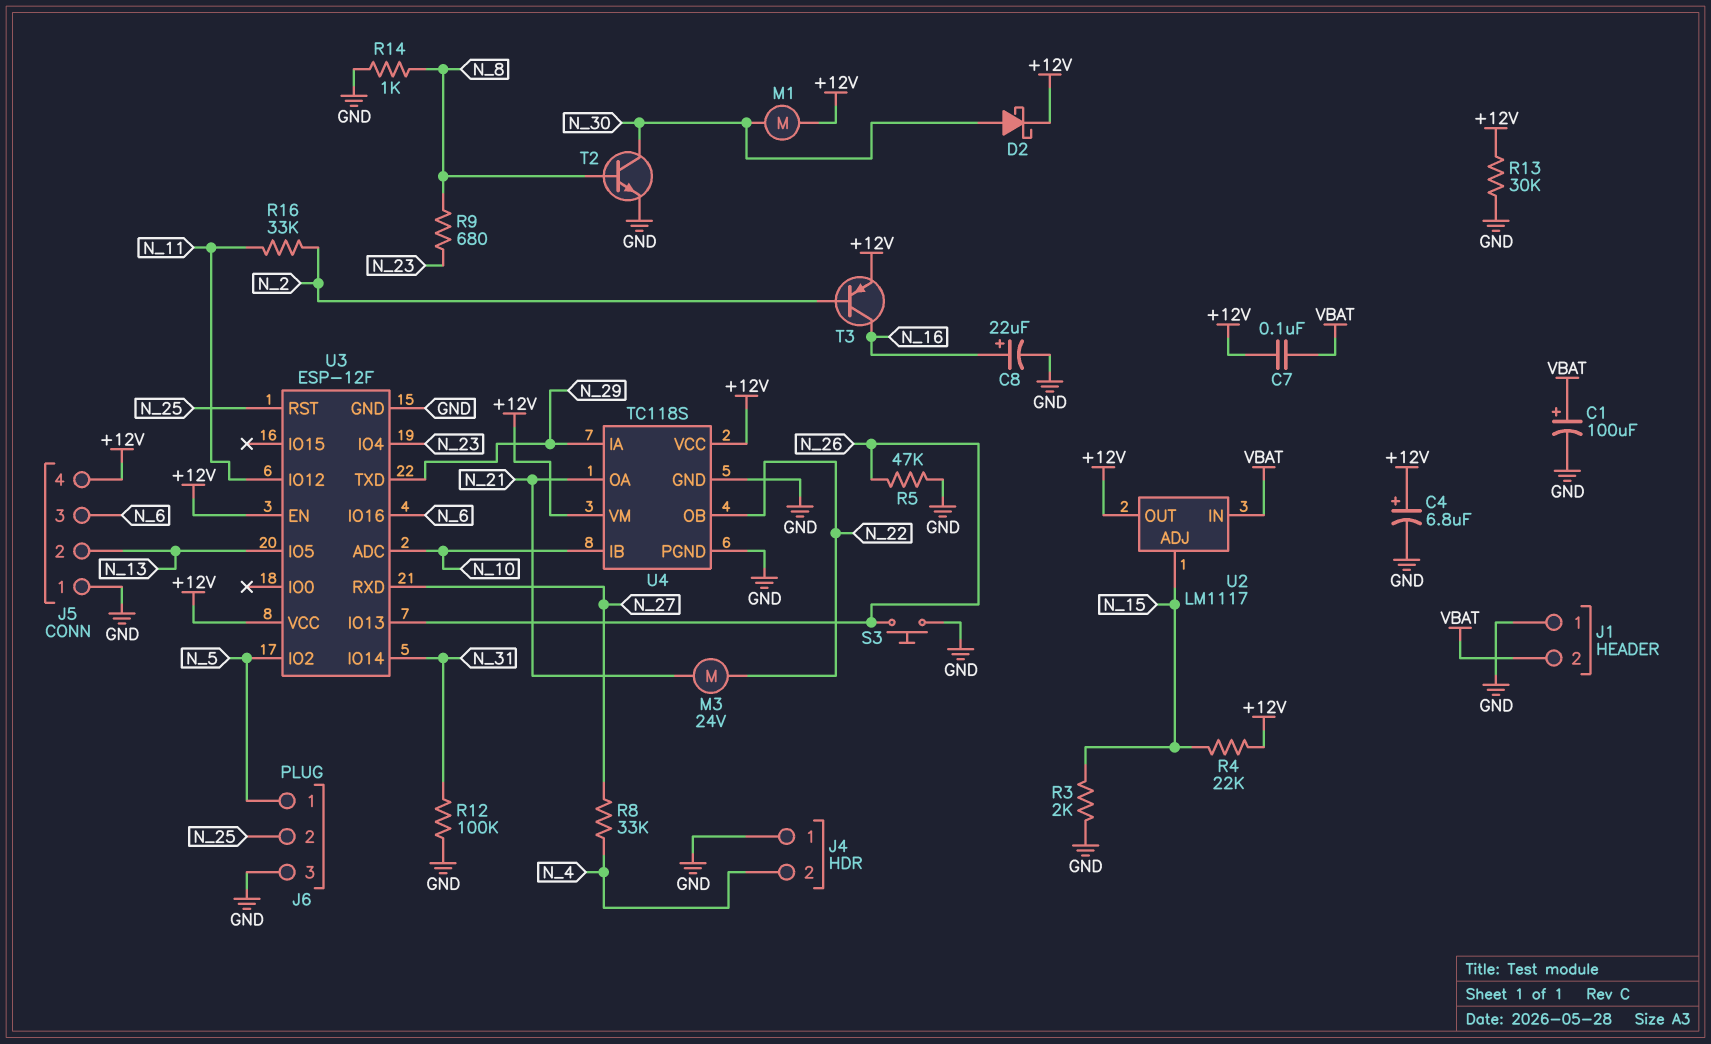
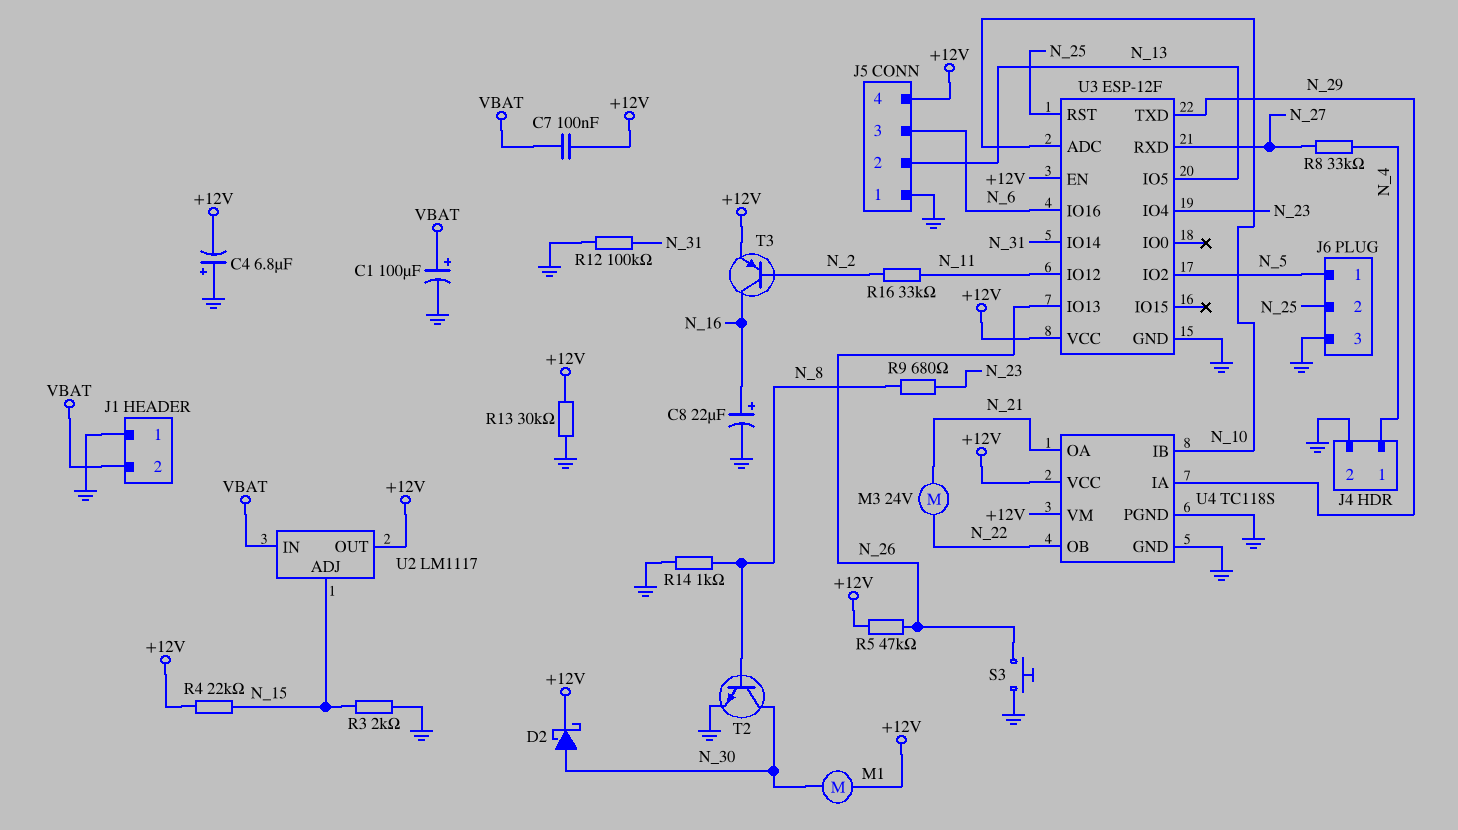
C4: 6.8uF (plus +12V, minus GND) -> 6.8uF (plus GND, minus +12V)
J4 pin 1: GND -> N_4
J4 pin 2: N_4 -> GND
R5: 47k (GND, N_26) -> 47k (+12V, N_26)

